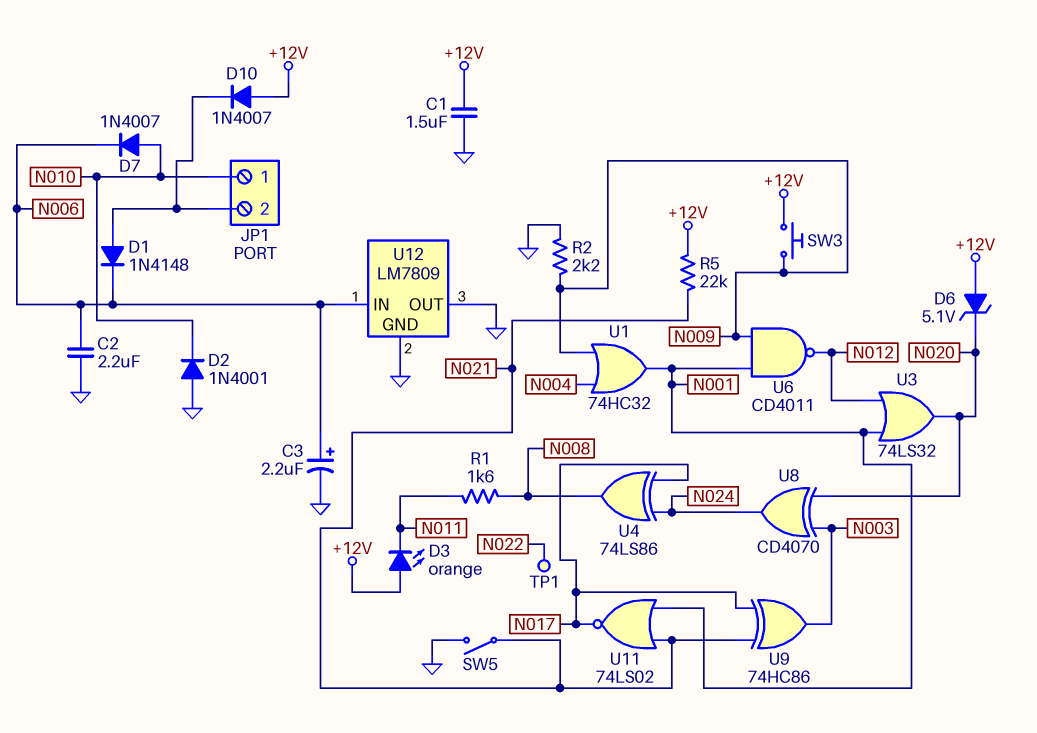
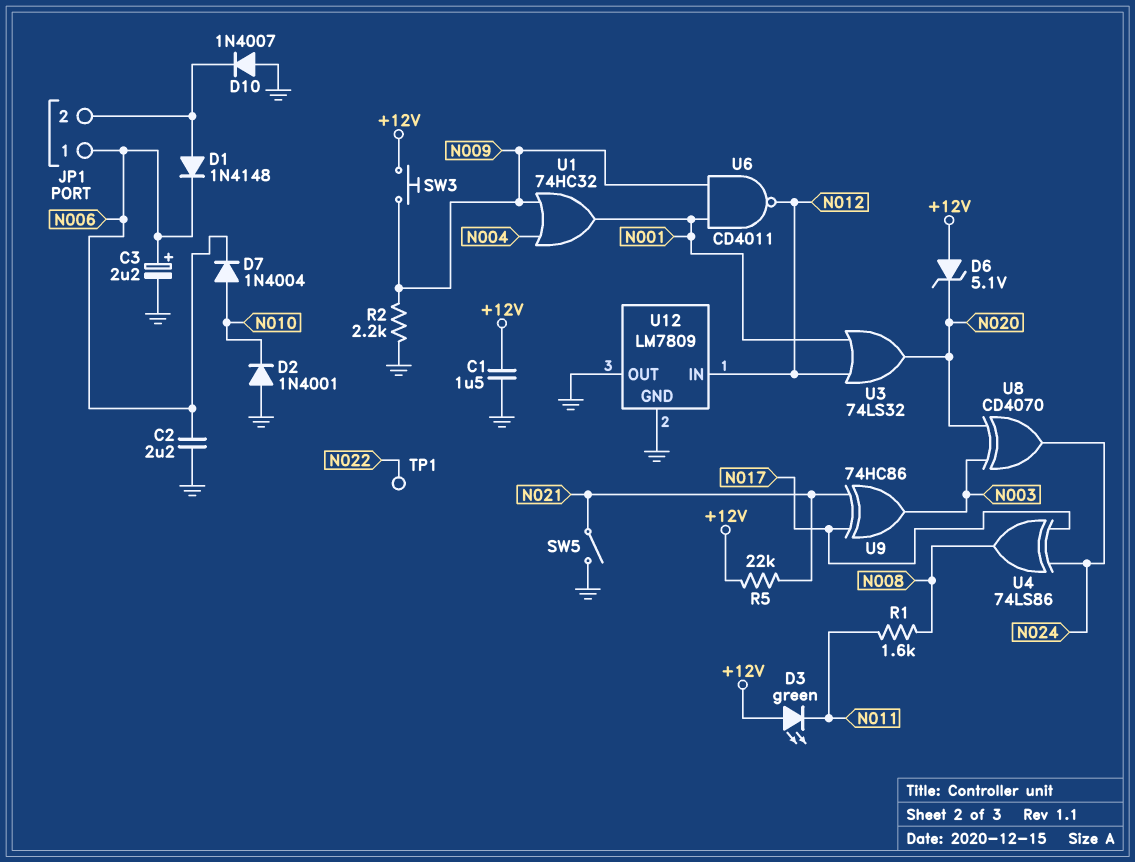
D3: LED orange (A +12V, K N011) -> LED green (A +12V, K N011)
D7: diode 1N4007 (A N010, K N006) -> diode 1N4004 (A N010, K N006)
D10: diode 1N4007 (A +12V, K JP1/2) -> diode 1N4007 (A GND, K JP1/2)
JP1 pin 1: N010 -> N006
U11: NOR 74LS02 (in N001, in N021, out N017) -> none
U12 pin IN: N006 -> N012

